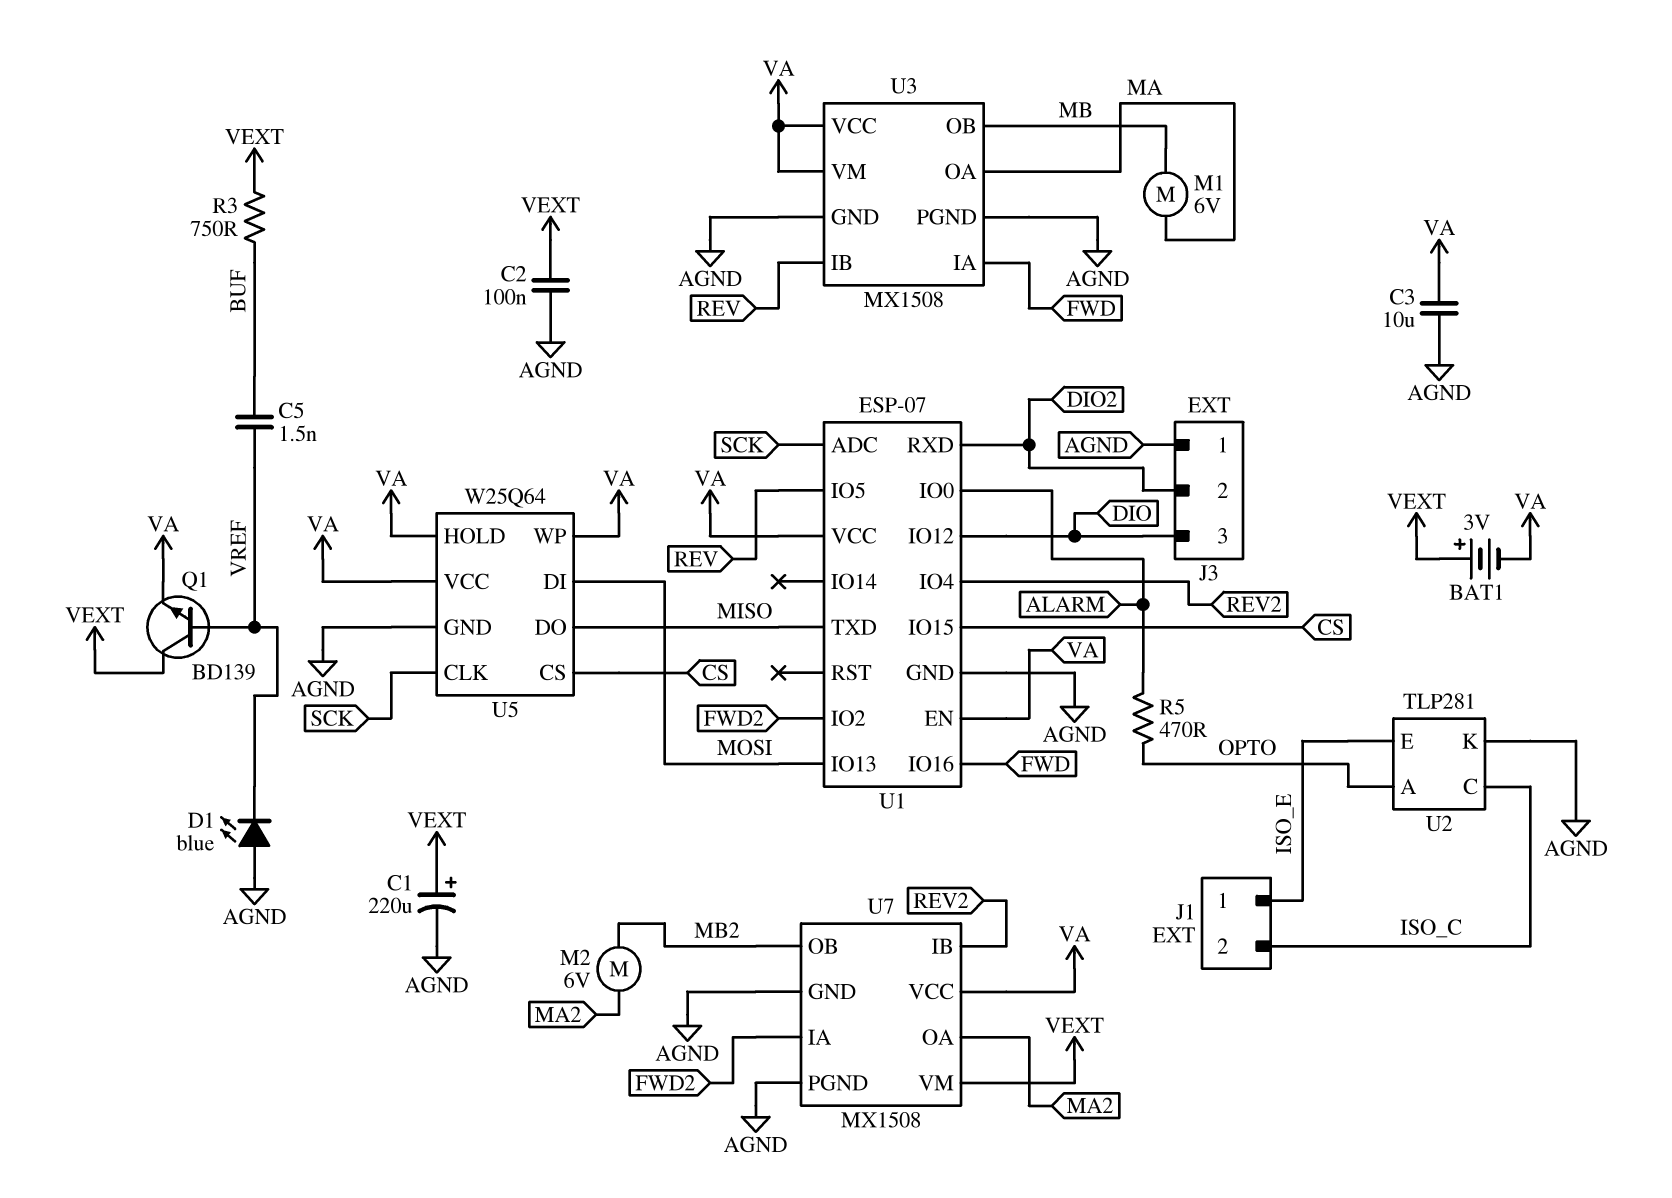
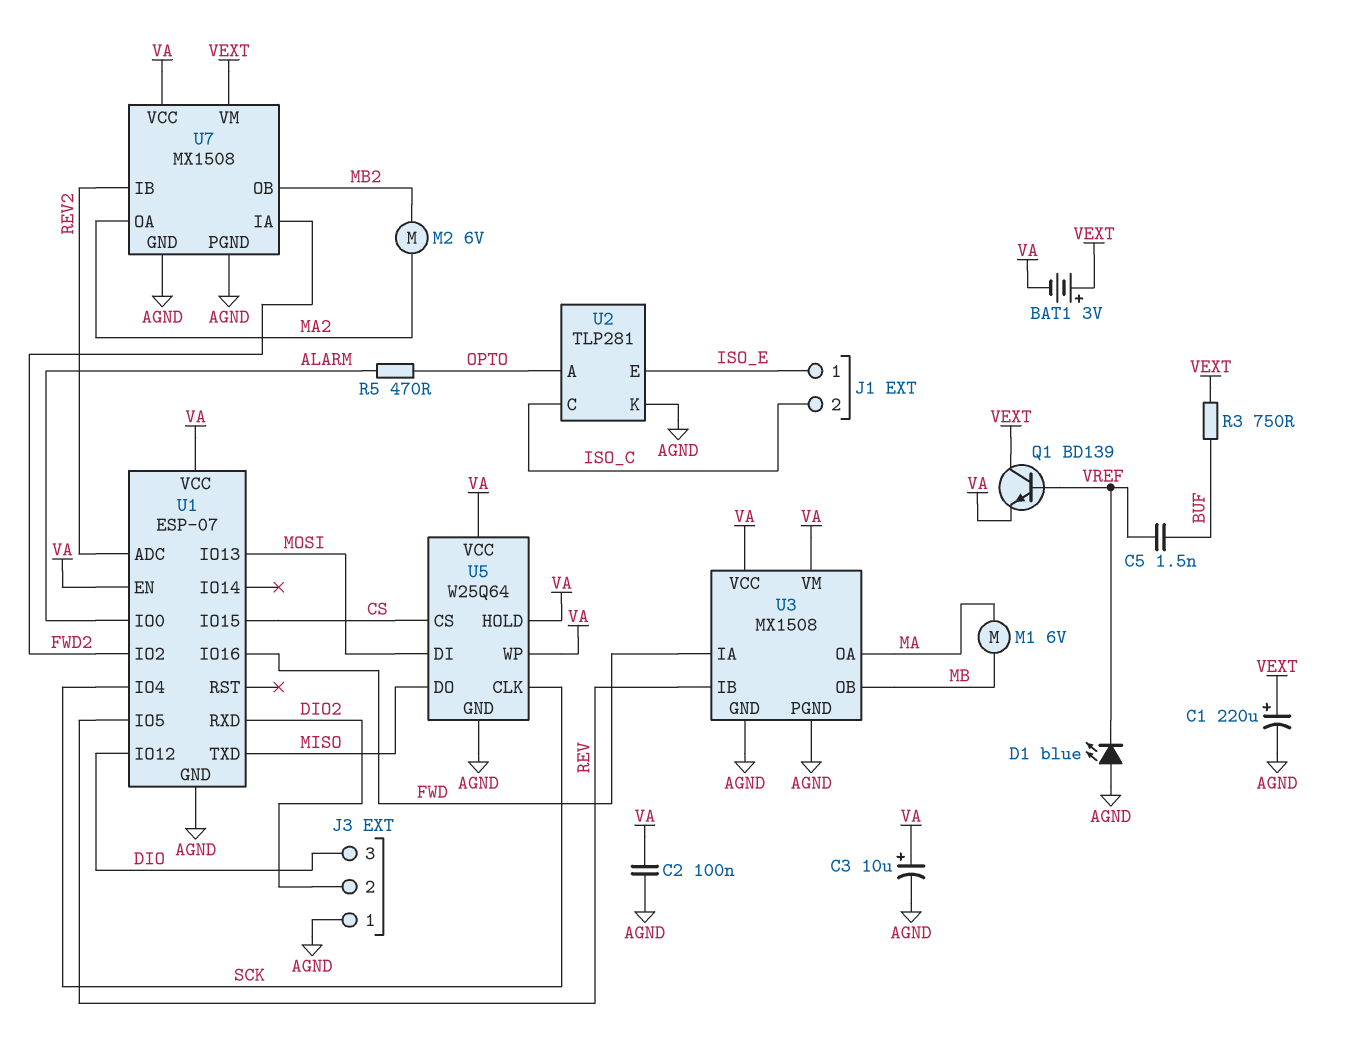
C2: 100nF (AGND, VEXT) -> 100nF (AGND, VA)
C3: 10uF (AGND, VA) -> 10uF (plus VA, minus AGND)
U1 pin ADC: SCK -> REV2
U1 pin IO4: REV2 -> SCK

